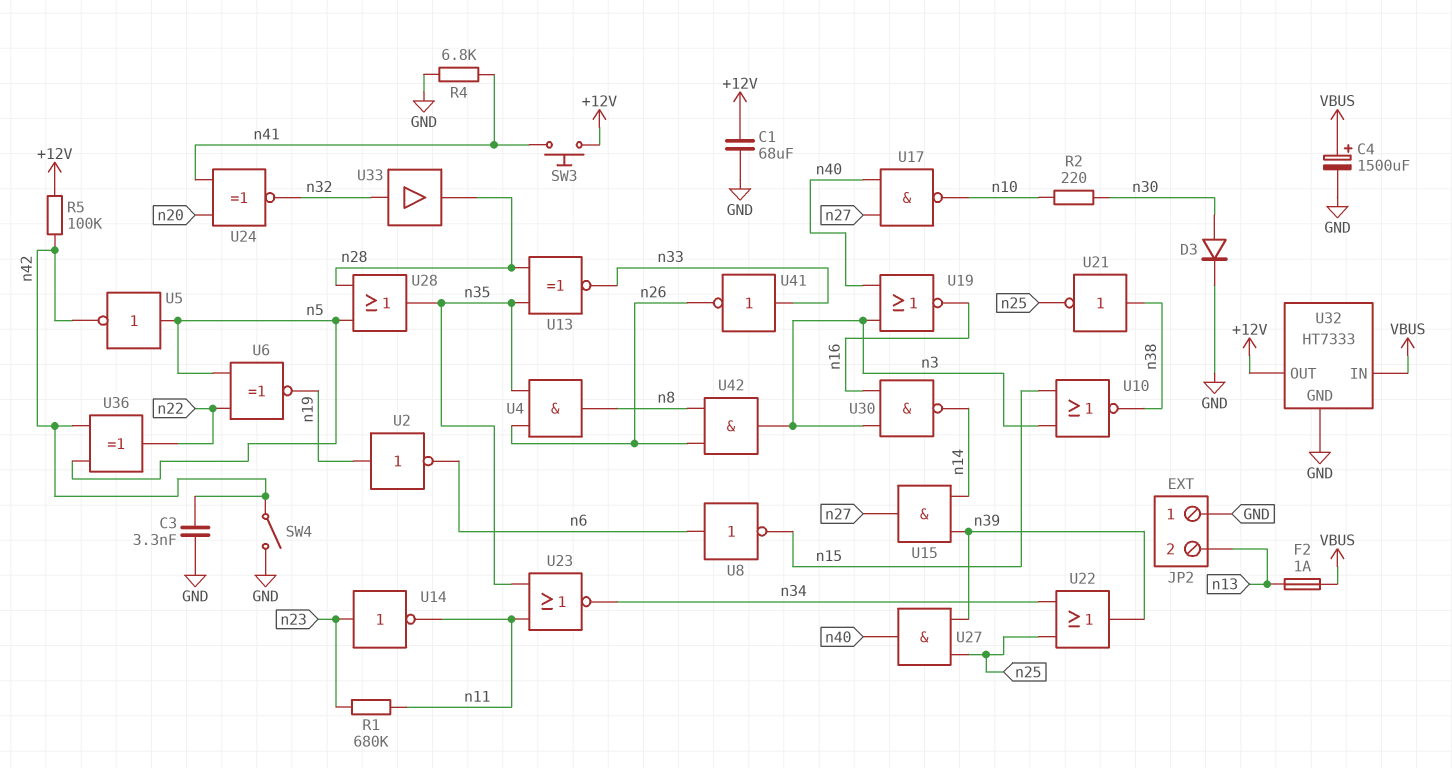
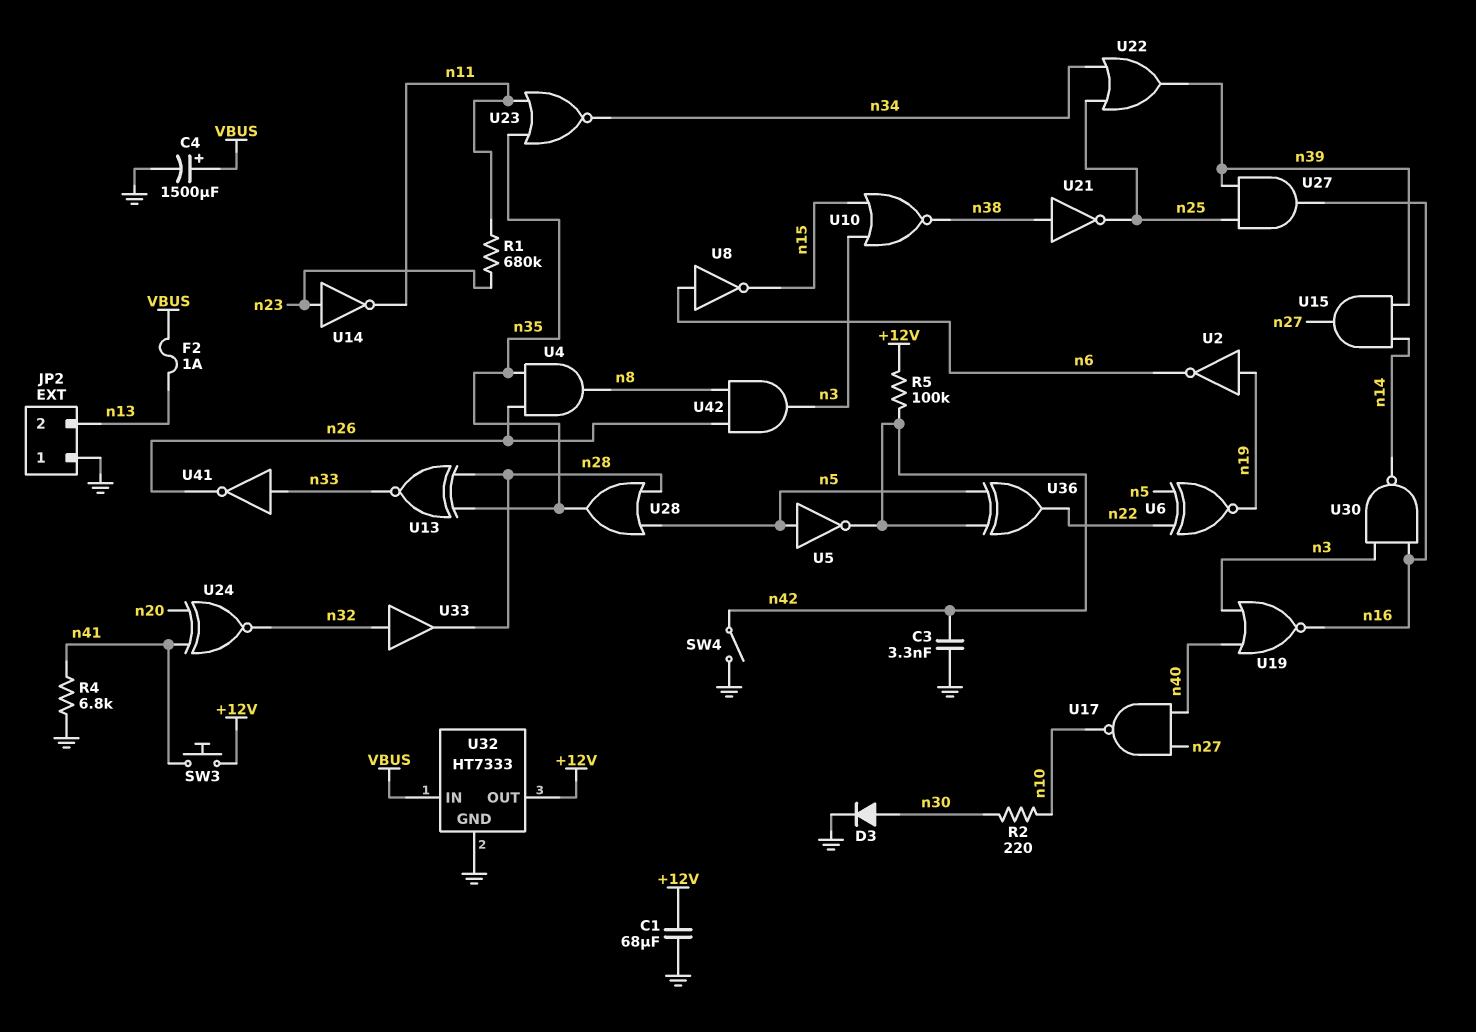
U27: AND (in n25, in n39, out n40) -> AND (in n25, in n39, out n16)

